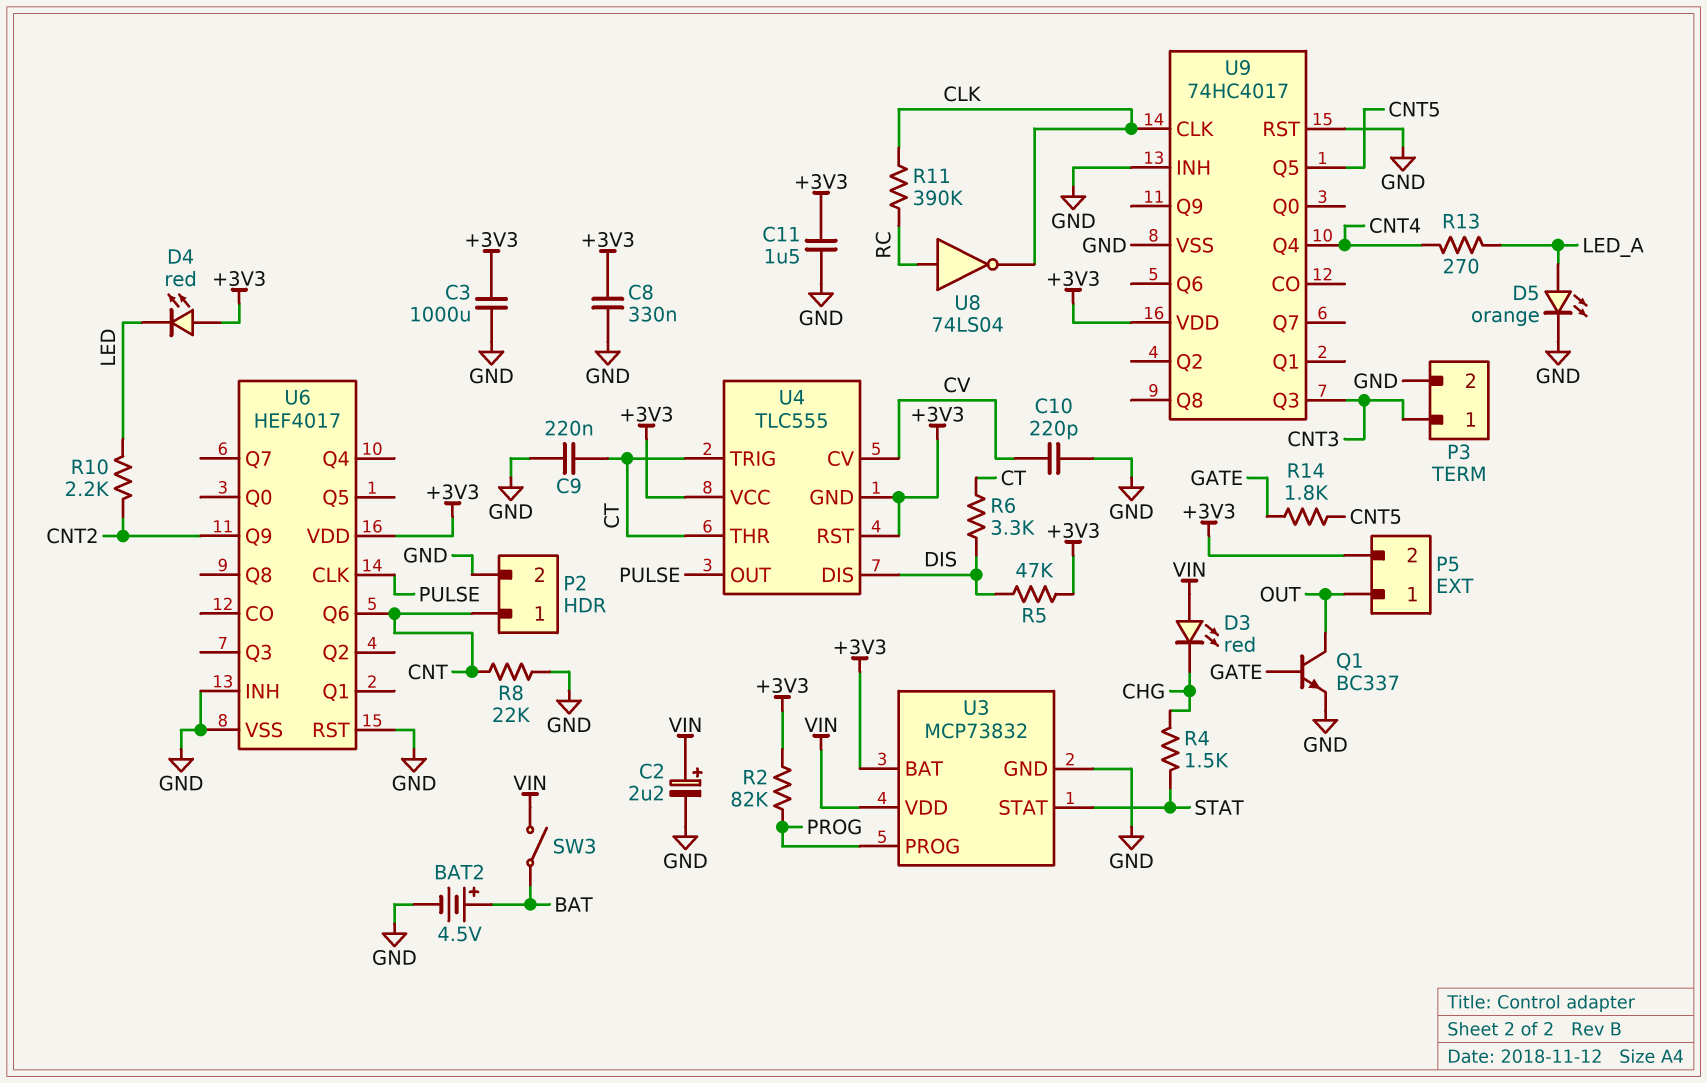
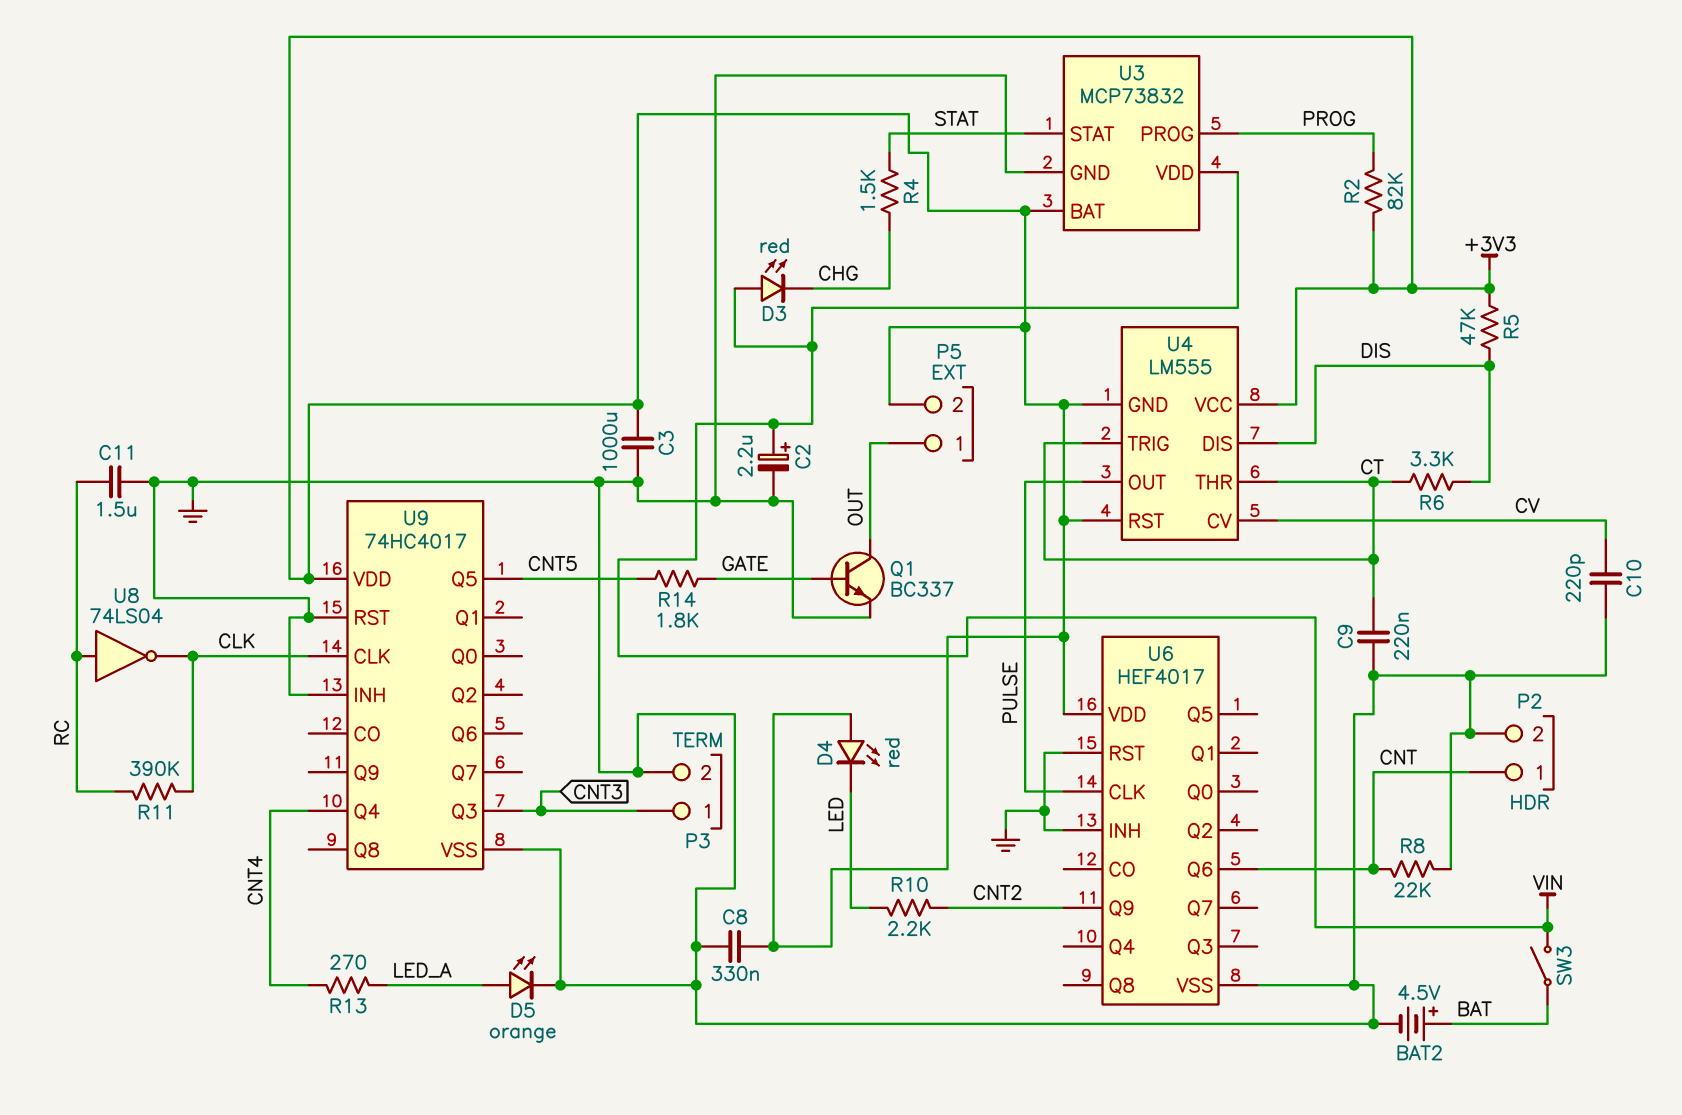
C11: 1.5uF (+3V3, GND) -> 1.5uF (GND, RC)
U4: TLC555 -> LM555

